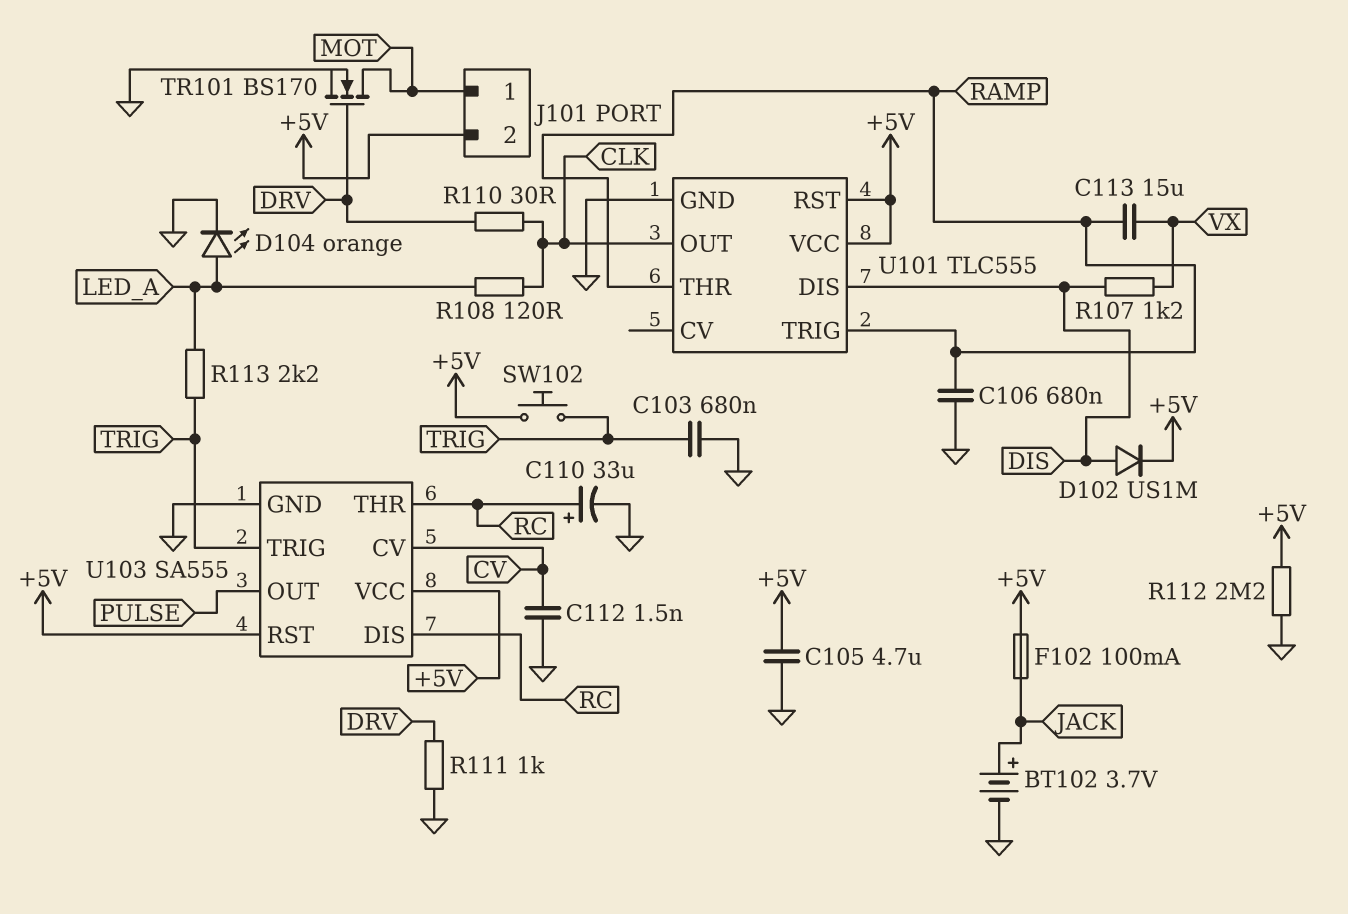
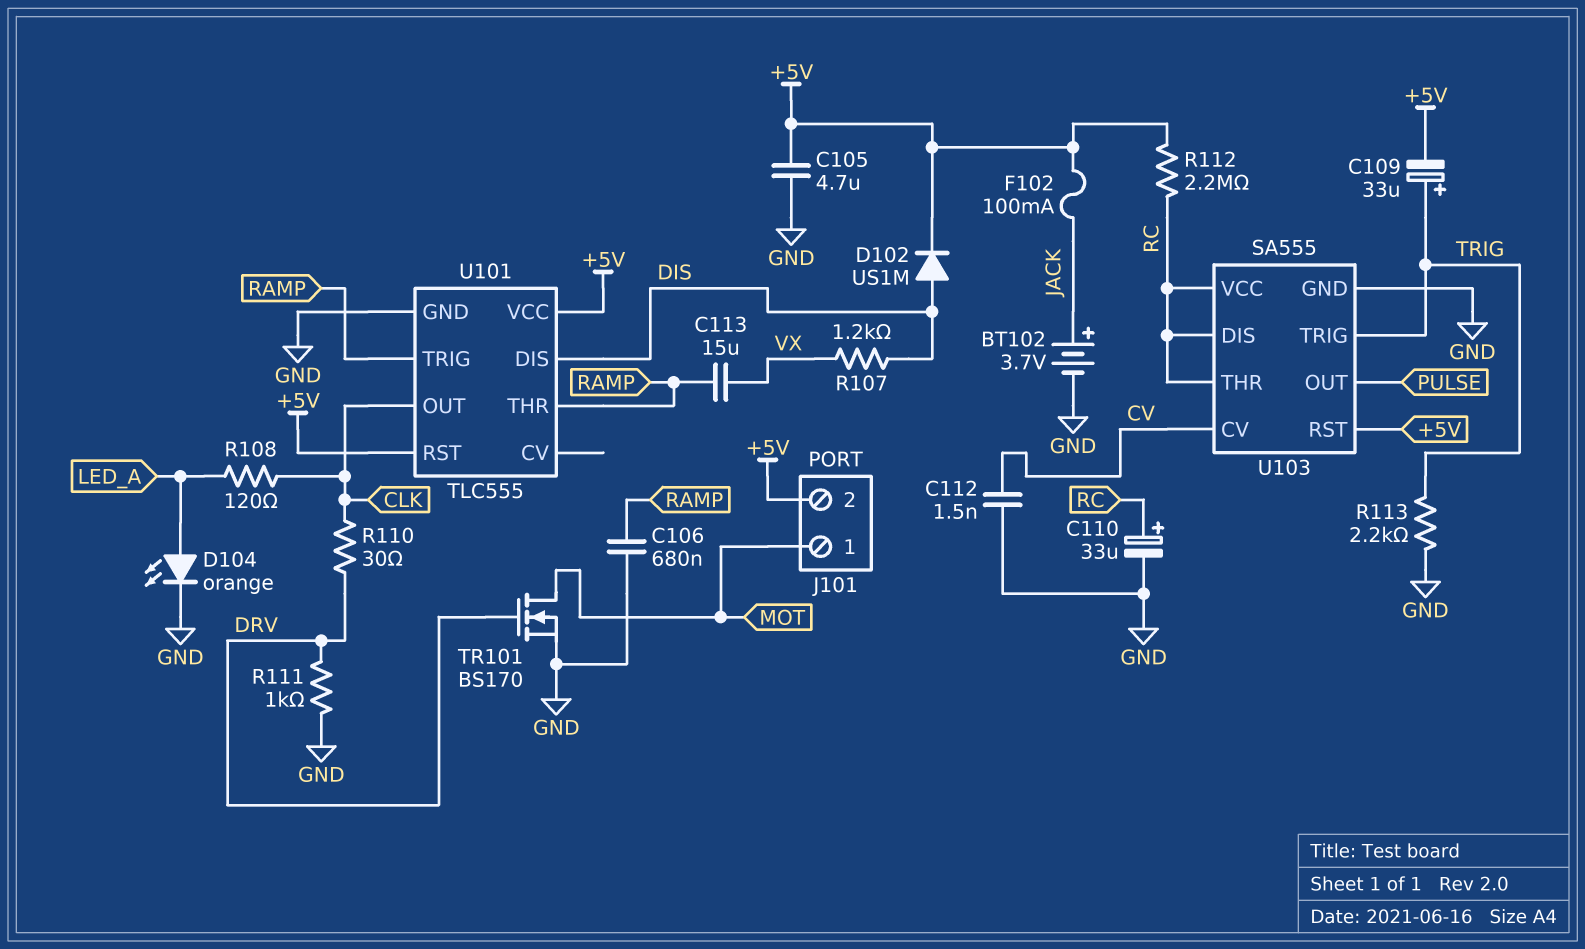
C103: 680nF (GND, TRIG) -> none
C109: none -> 33uF (plus TRIG, minus +5V)
R112: 2.2M (+5V, GND) -> 2.2M (+5V, RC)
R113: 2.2k (LED_A, TRIG) -> 2.2k (GND, TRIG)
SW102: button (+5V, TRIG) -> none
U103 pin VCC: +5V -> RC

